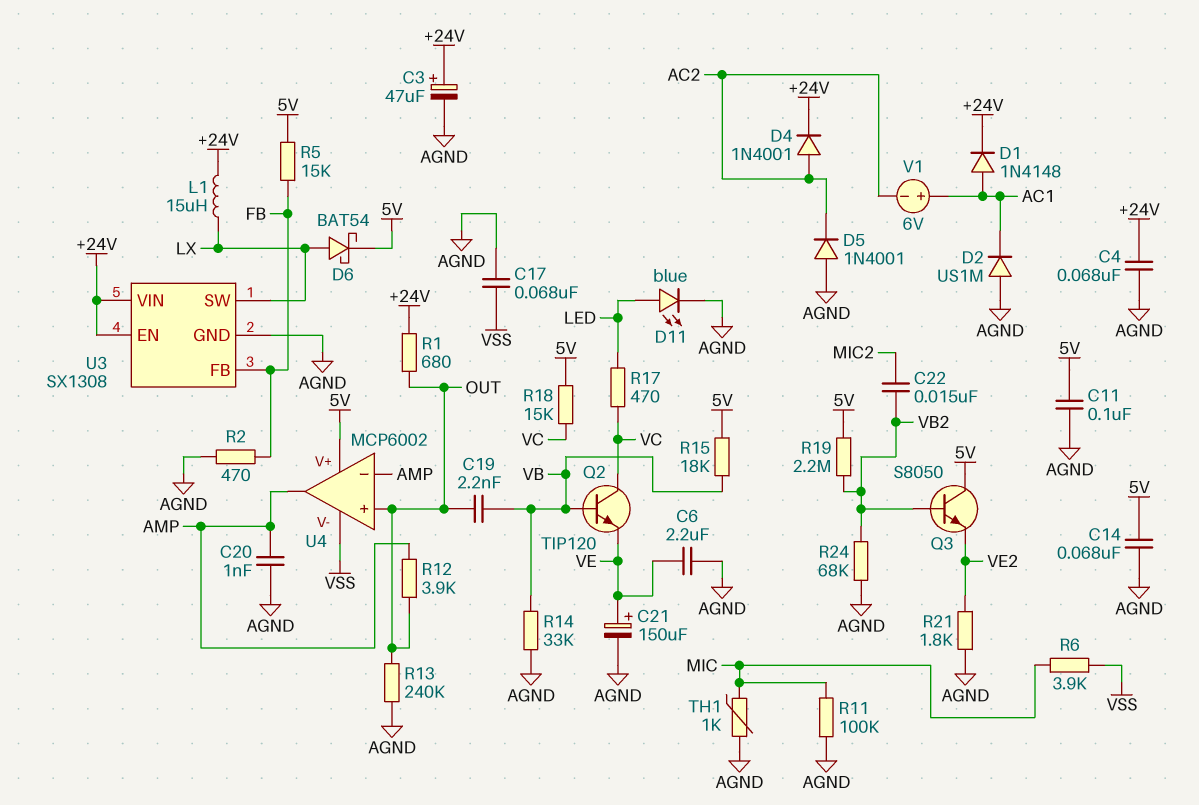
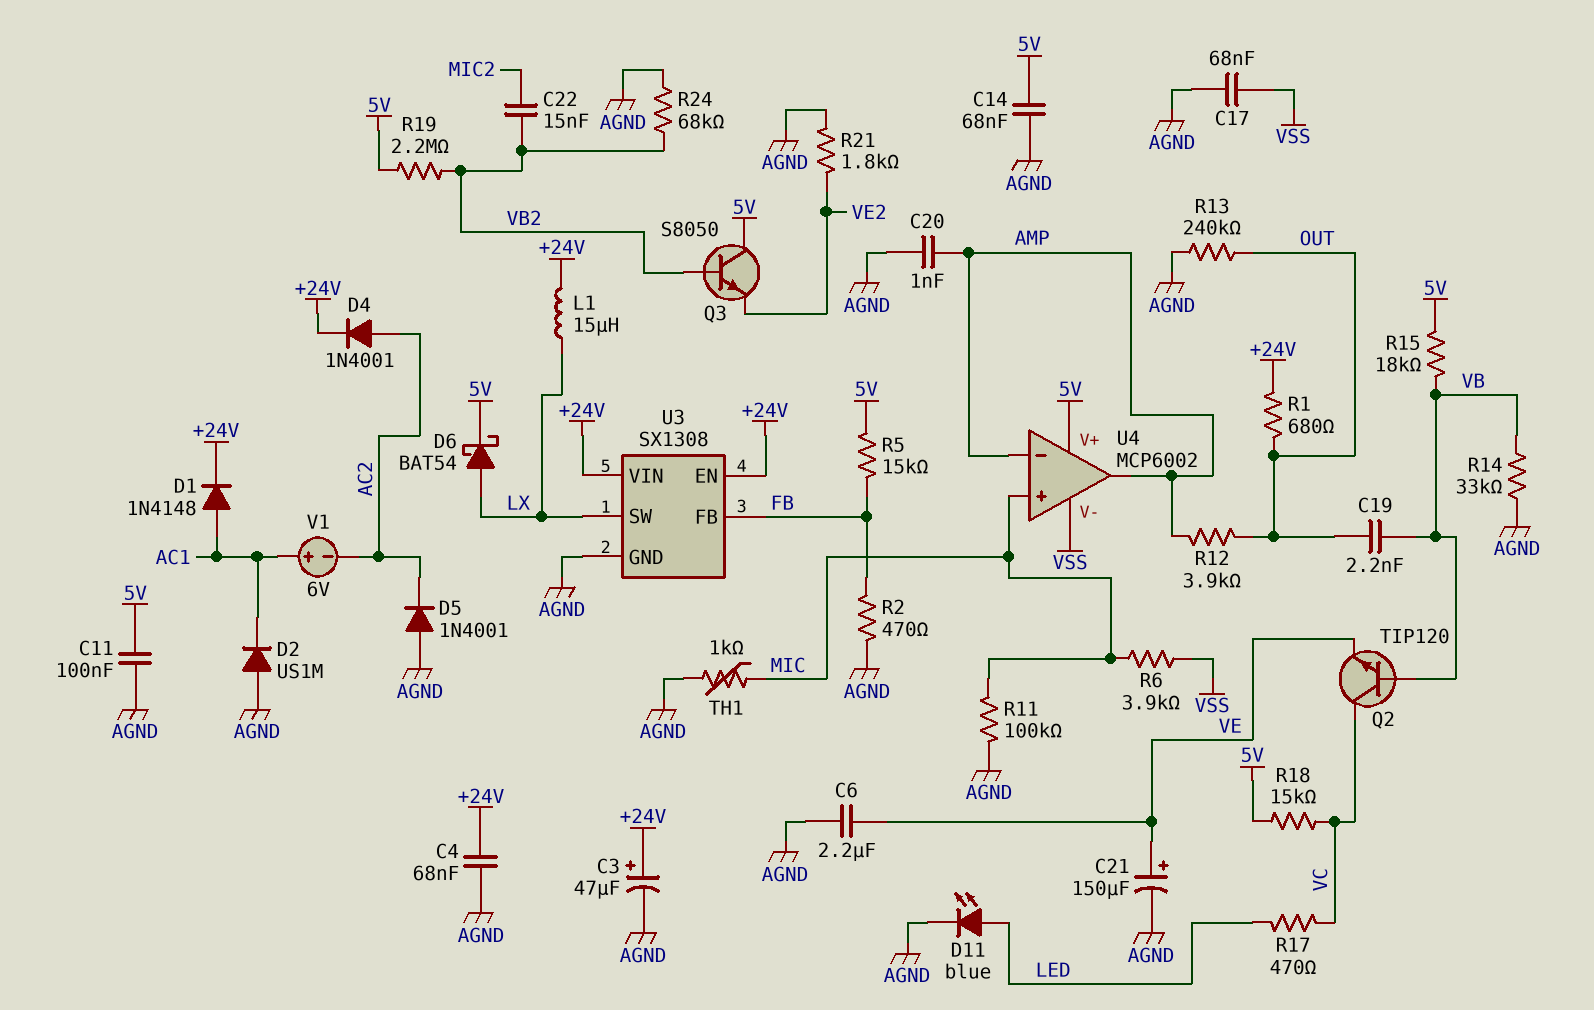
U4 pin in+: OUT -> MIC

